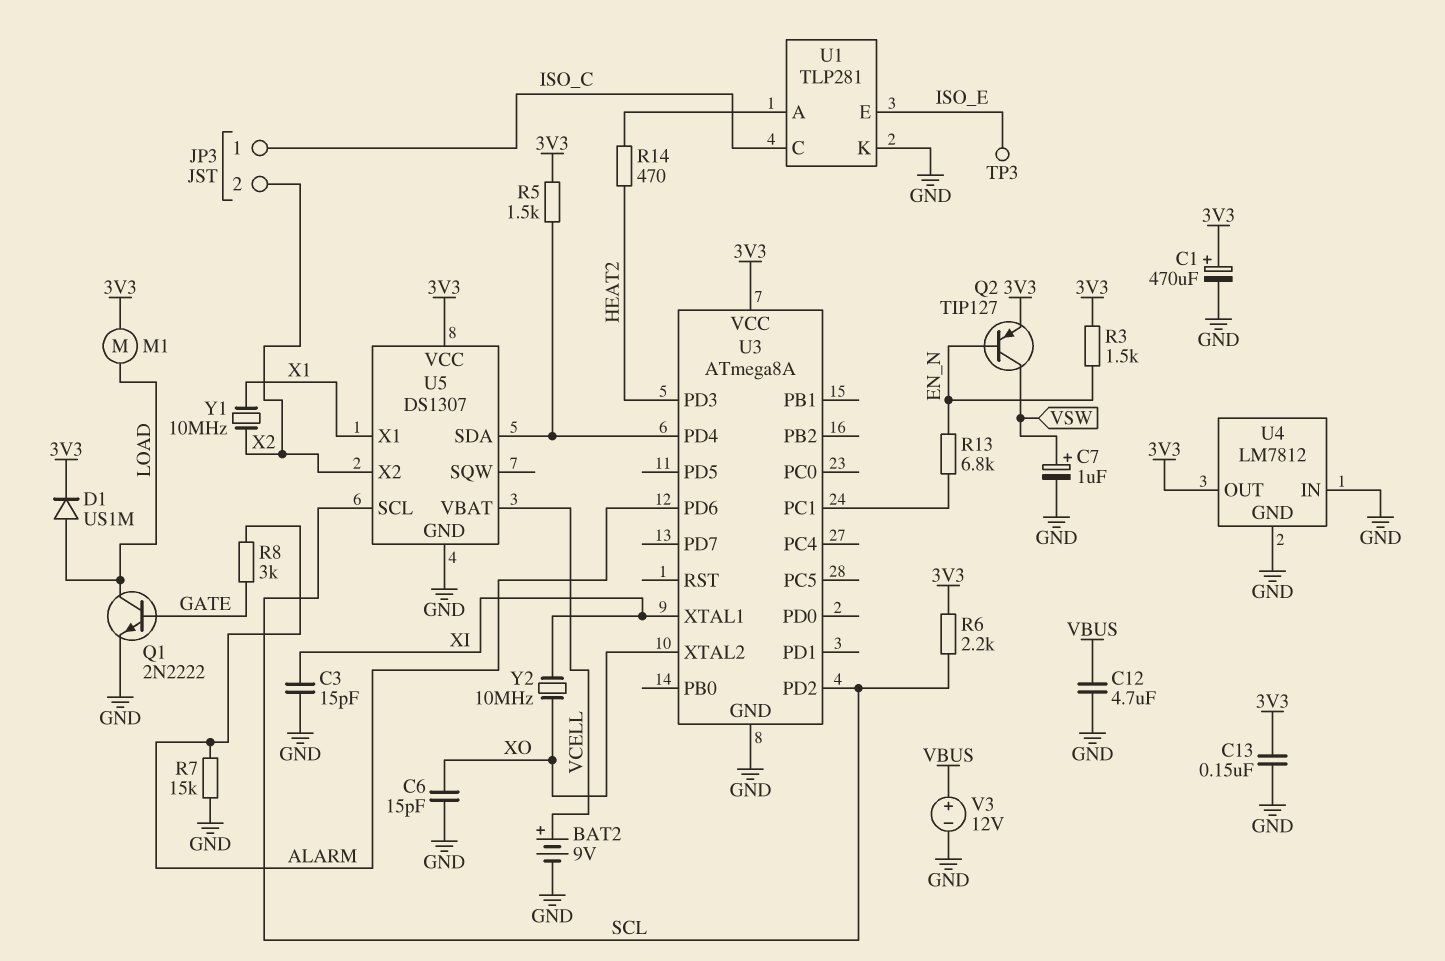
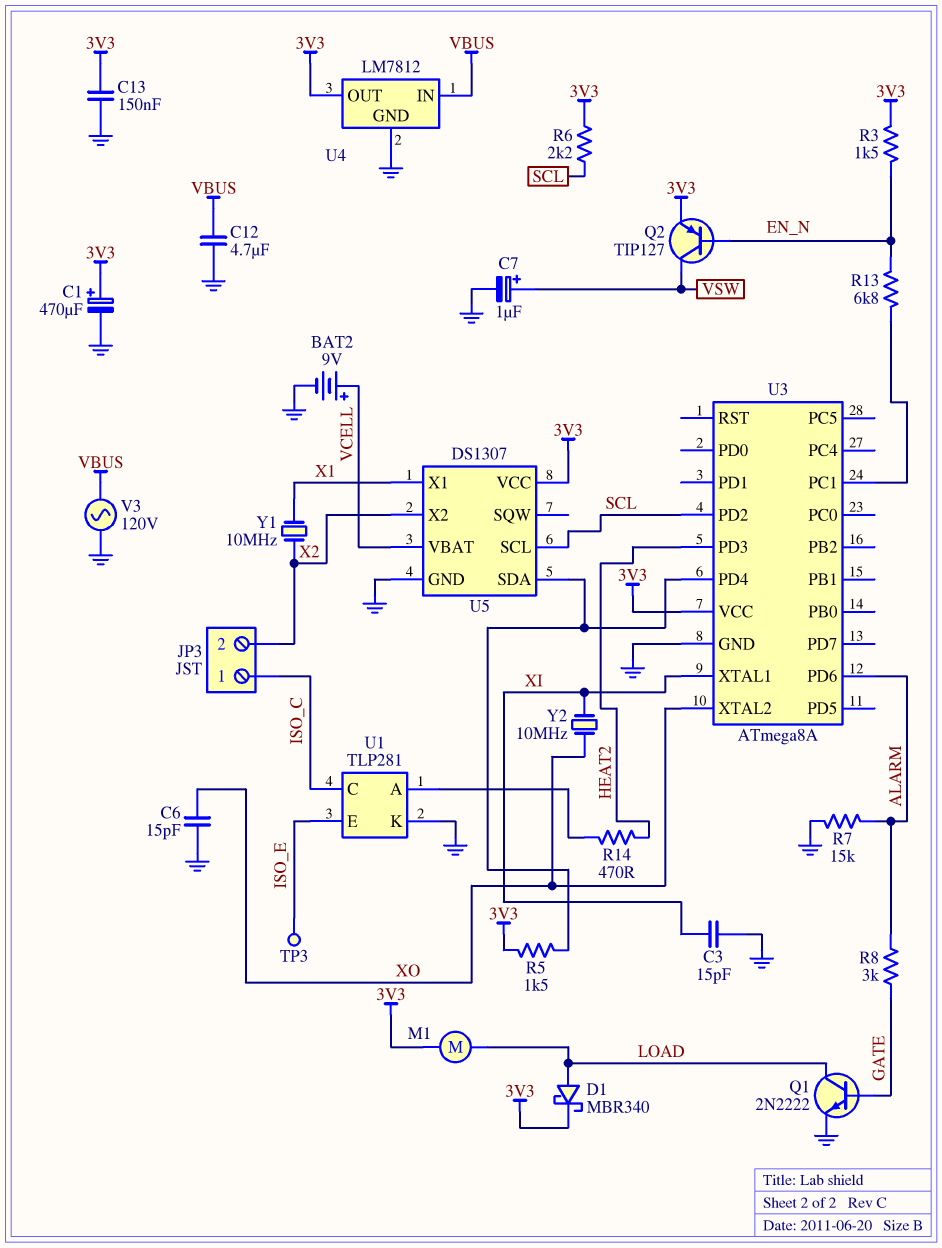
D1: diode US1M (A LOAD, K 3V3) -> schottky MBR340 (A LOAD, K 3V3)
U4 pin IN: GND -> VBUS
V3: 12V (plus VBUS, minus GND) -> AC 120V (GND, VBUS)

